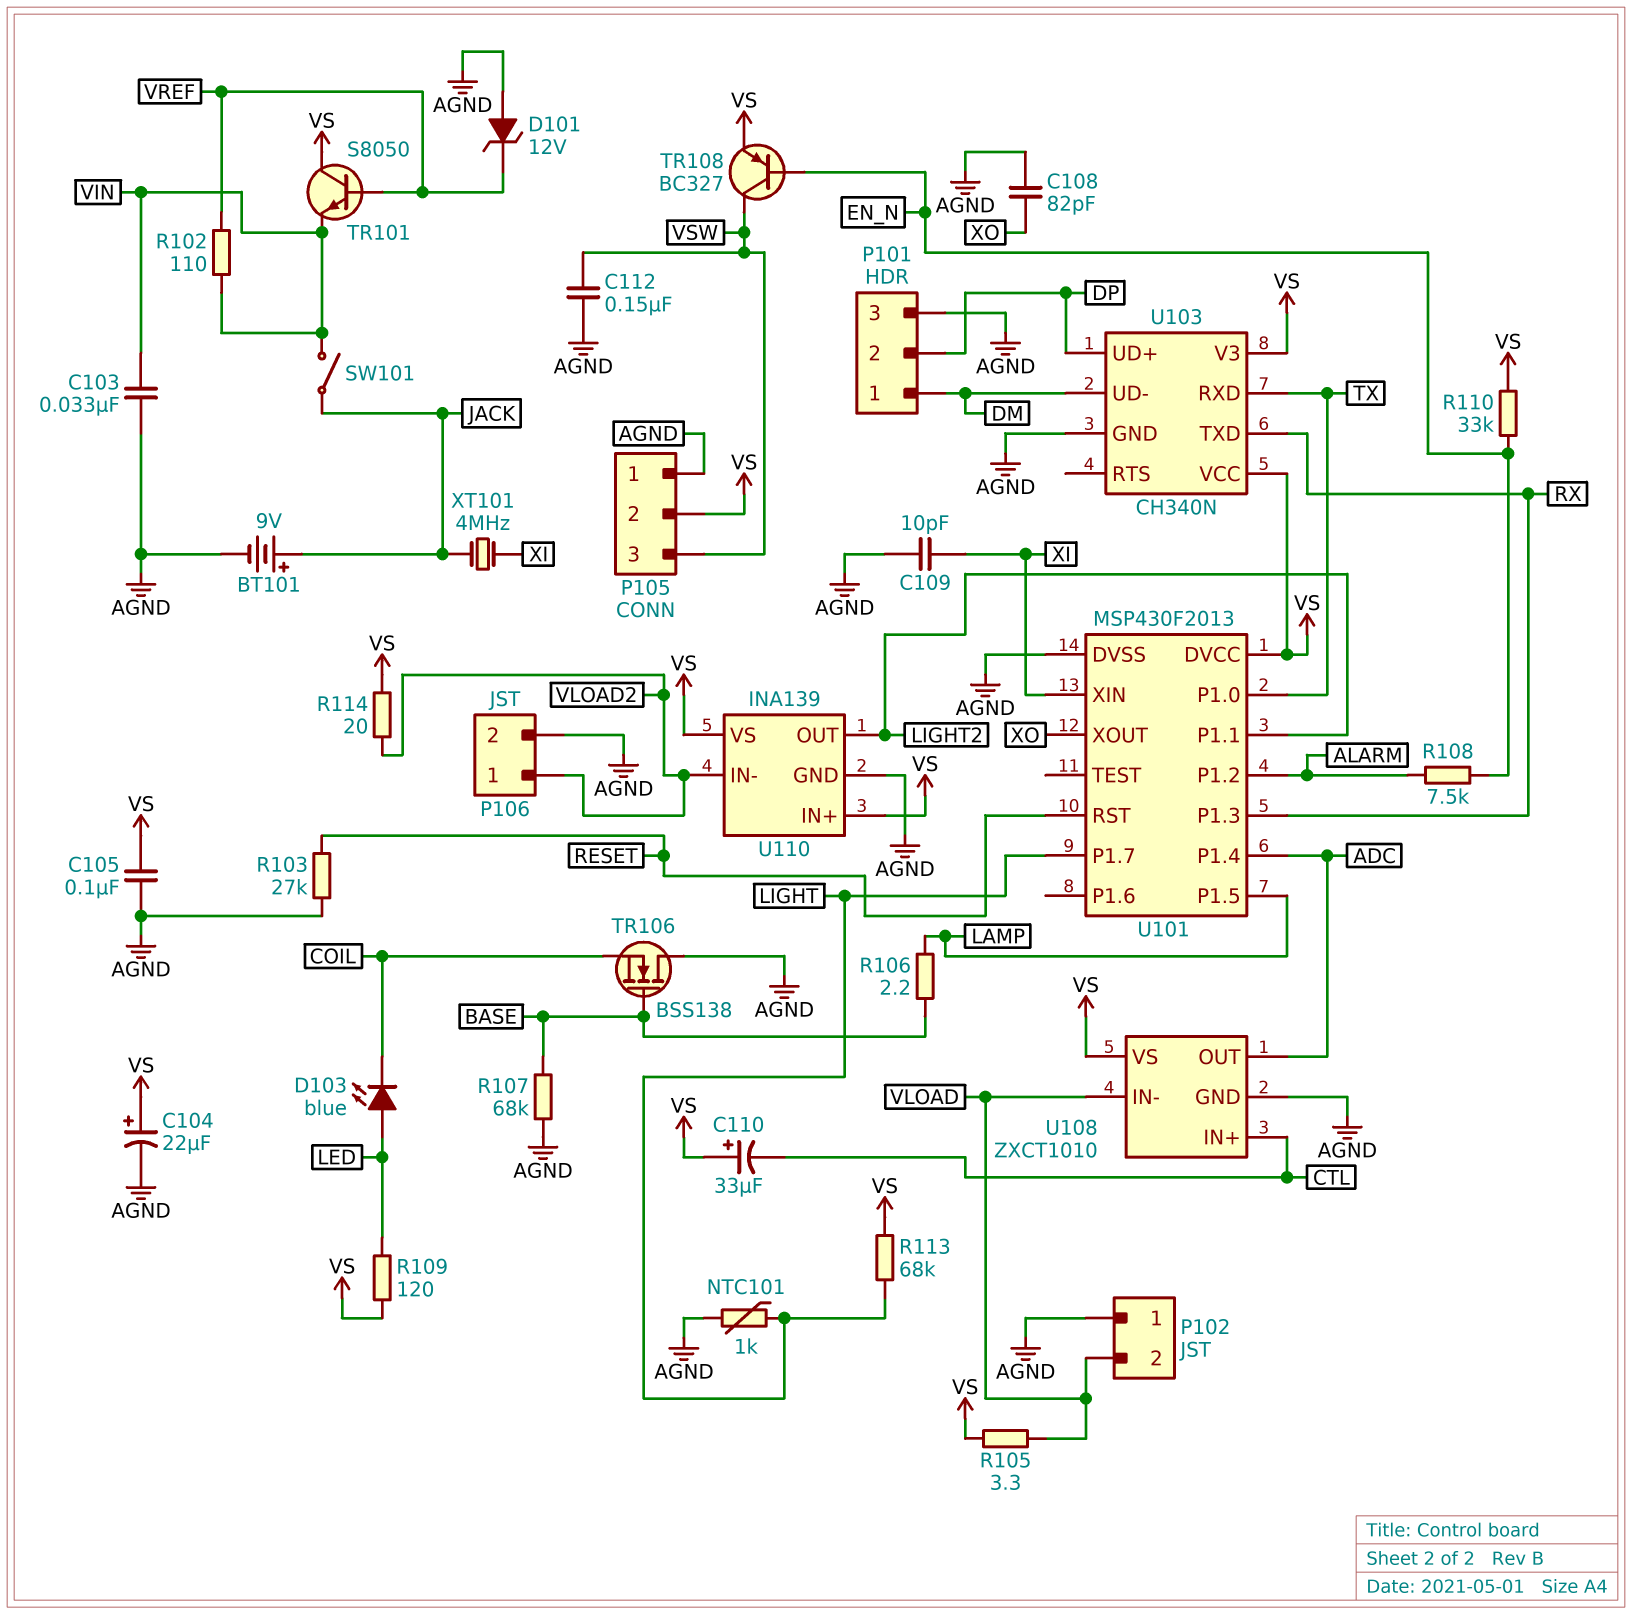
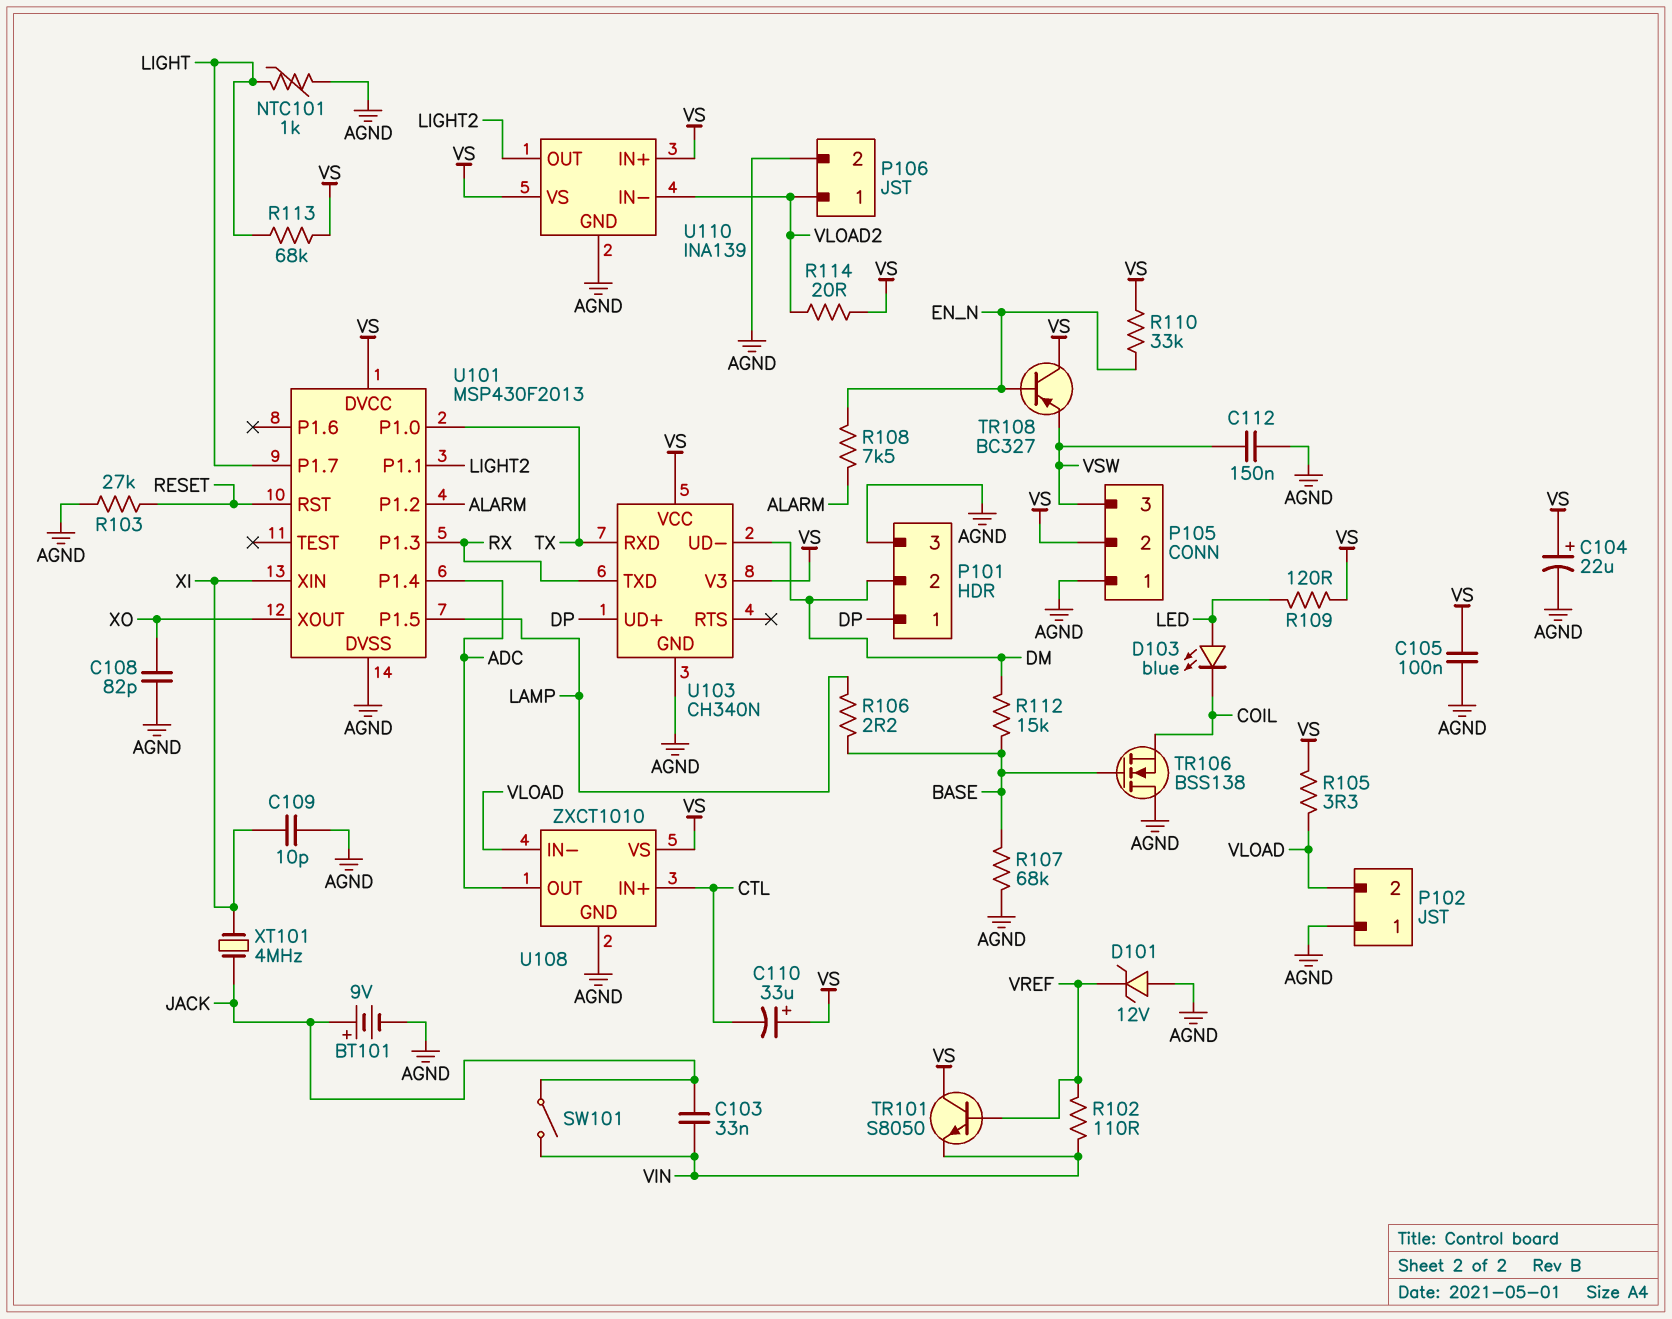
C103: 33nF (AGND, VIN) -> 33nF (JACK, VIN)
P101 pin 1: DM -> DP
P101 pin 2: DP -> DM
R112: none -> 15k (BASE, DM)
TR108: PNP BC327 (B EN_N, C VSW, E VS) -> PNP BC327 (B EN_N, C VS, E VSW)

